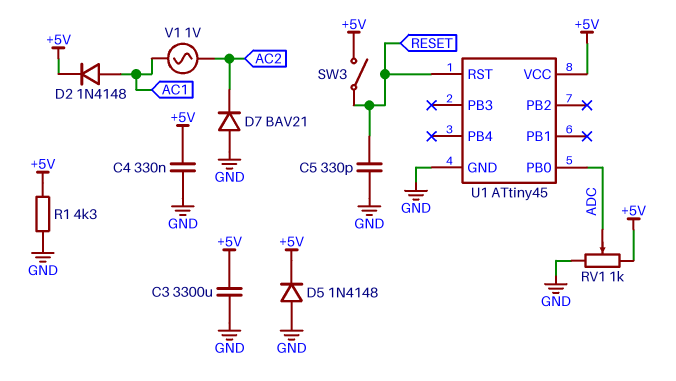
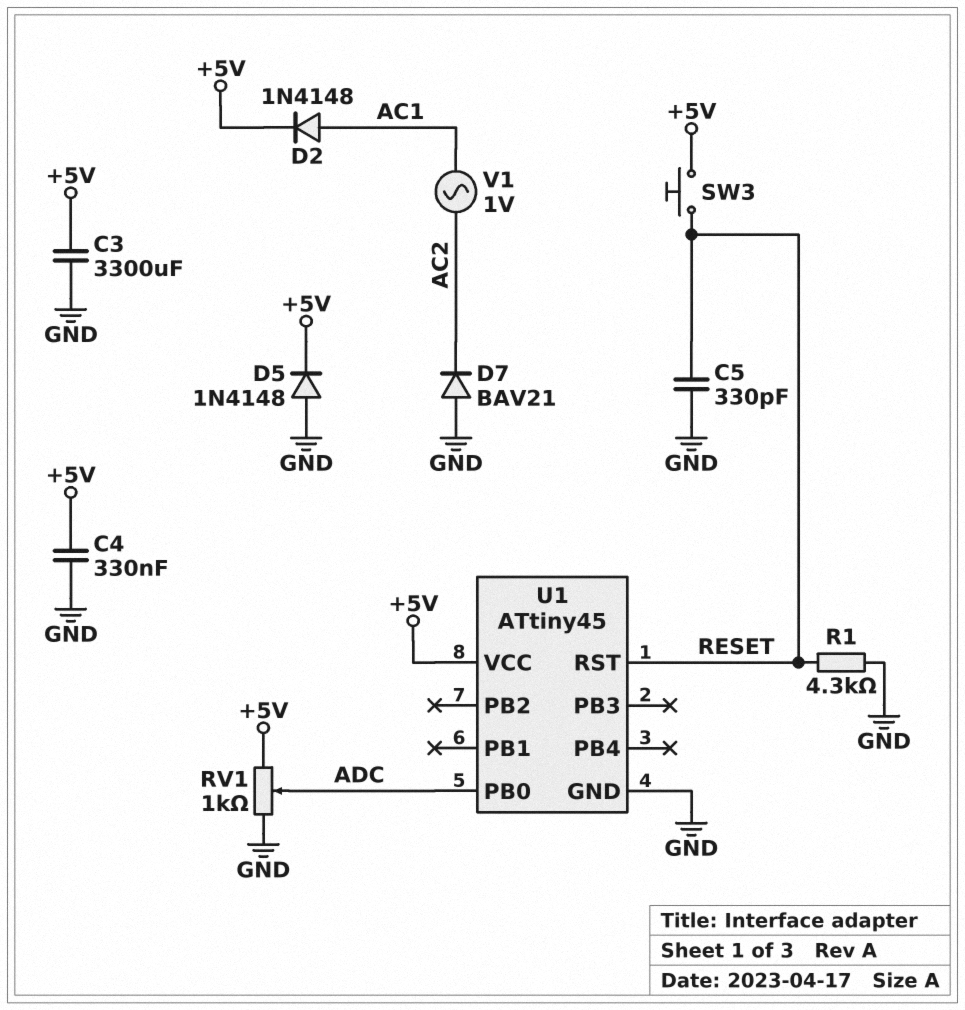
R1: 4.3k (+5V, GND) -> 4.3k (GND, RESET)
SW3: switch (+5V, RESET) -> button (+5V, RESET)

